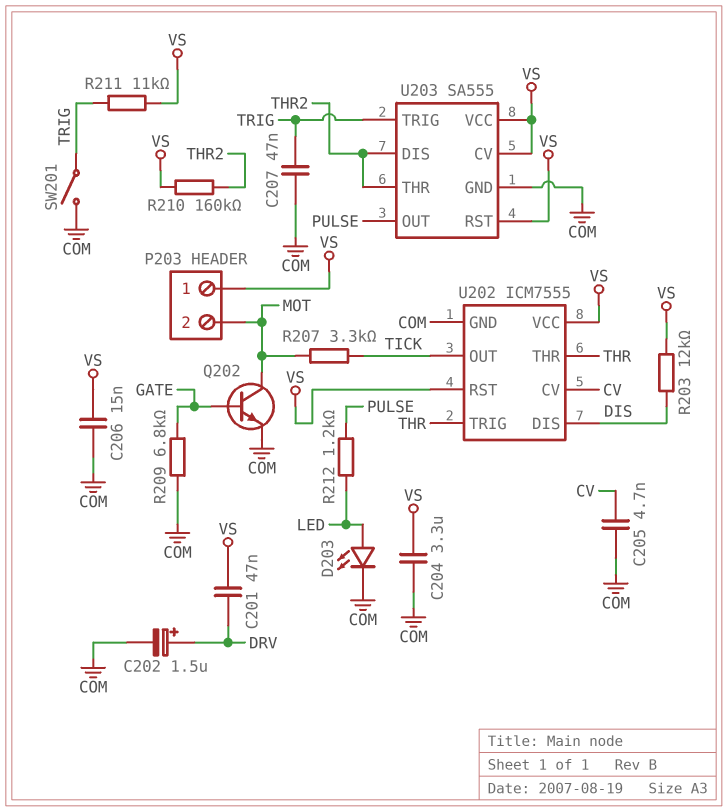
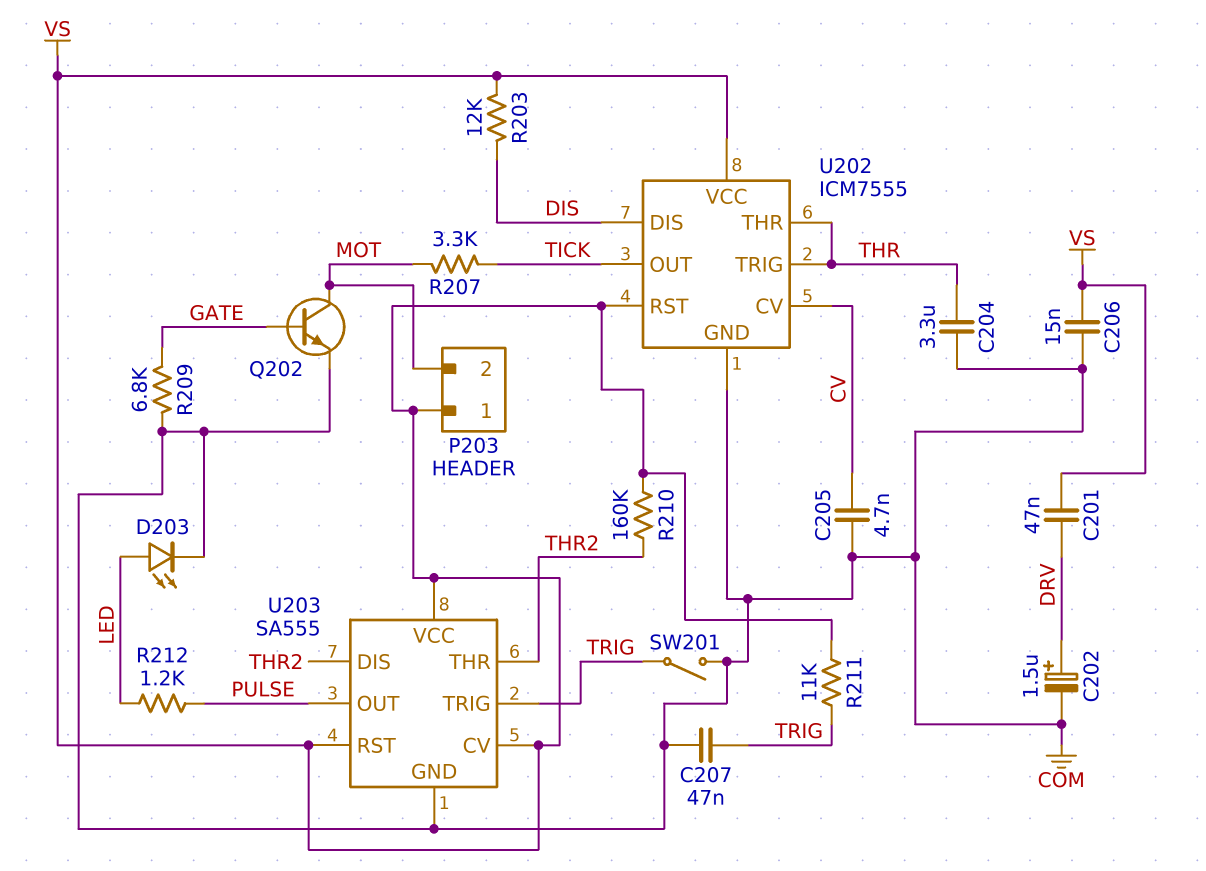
C204: 3.3uF (COM, VS) -> 3.3uF (COM, THR)

